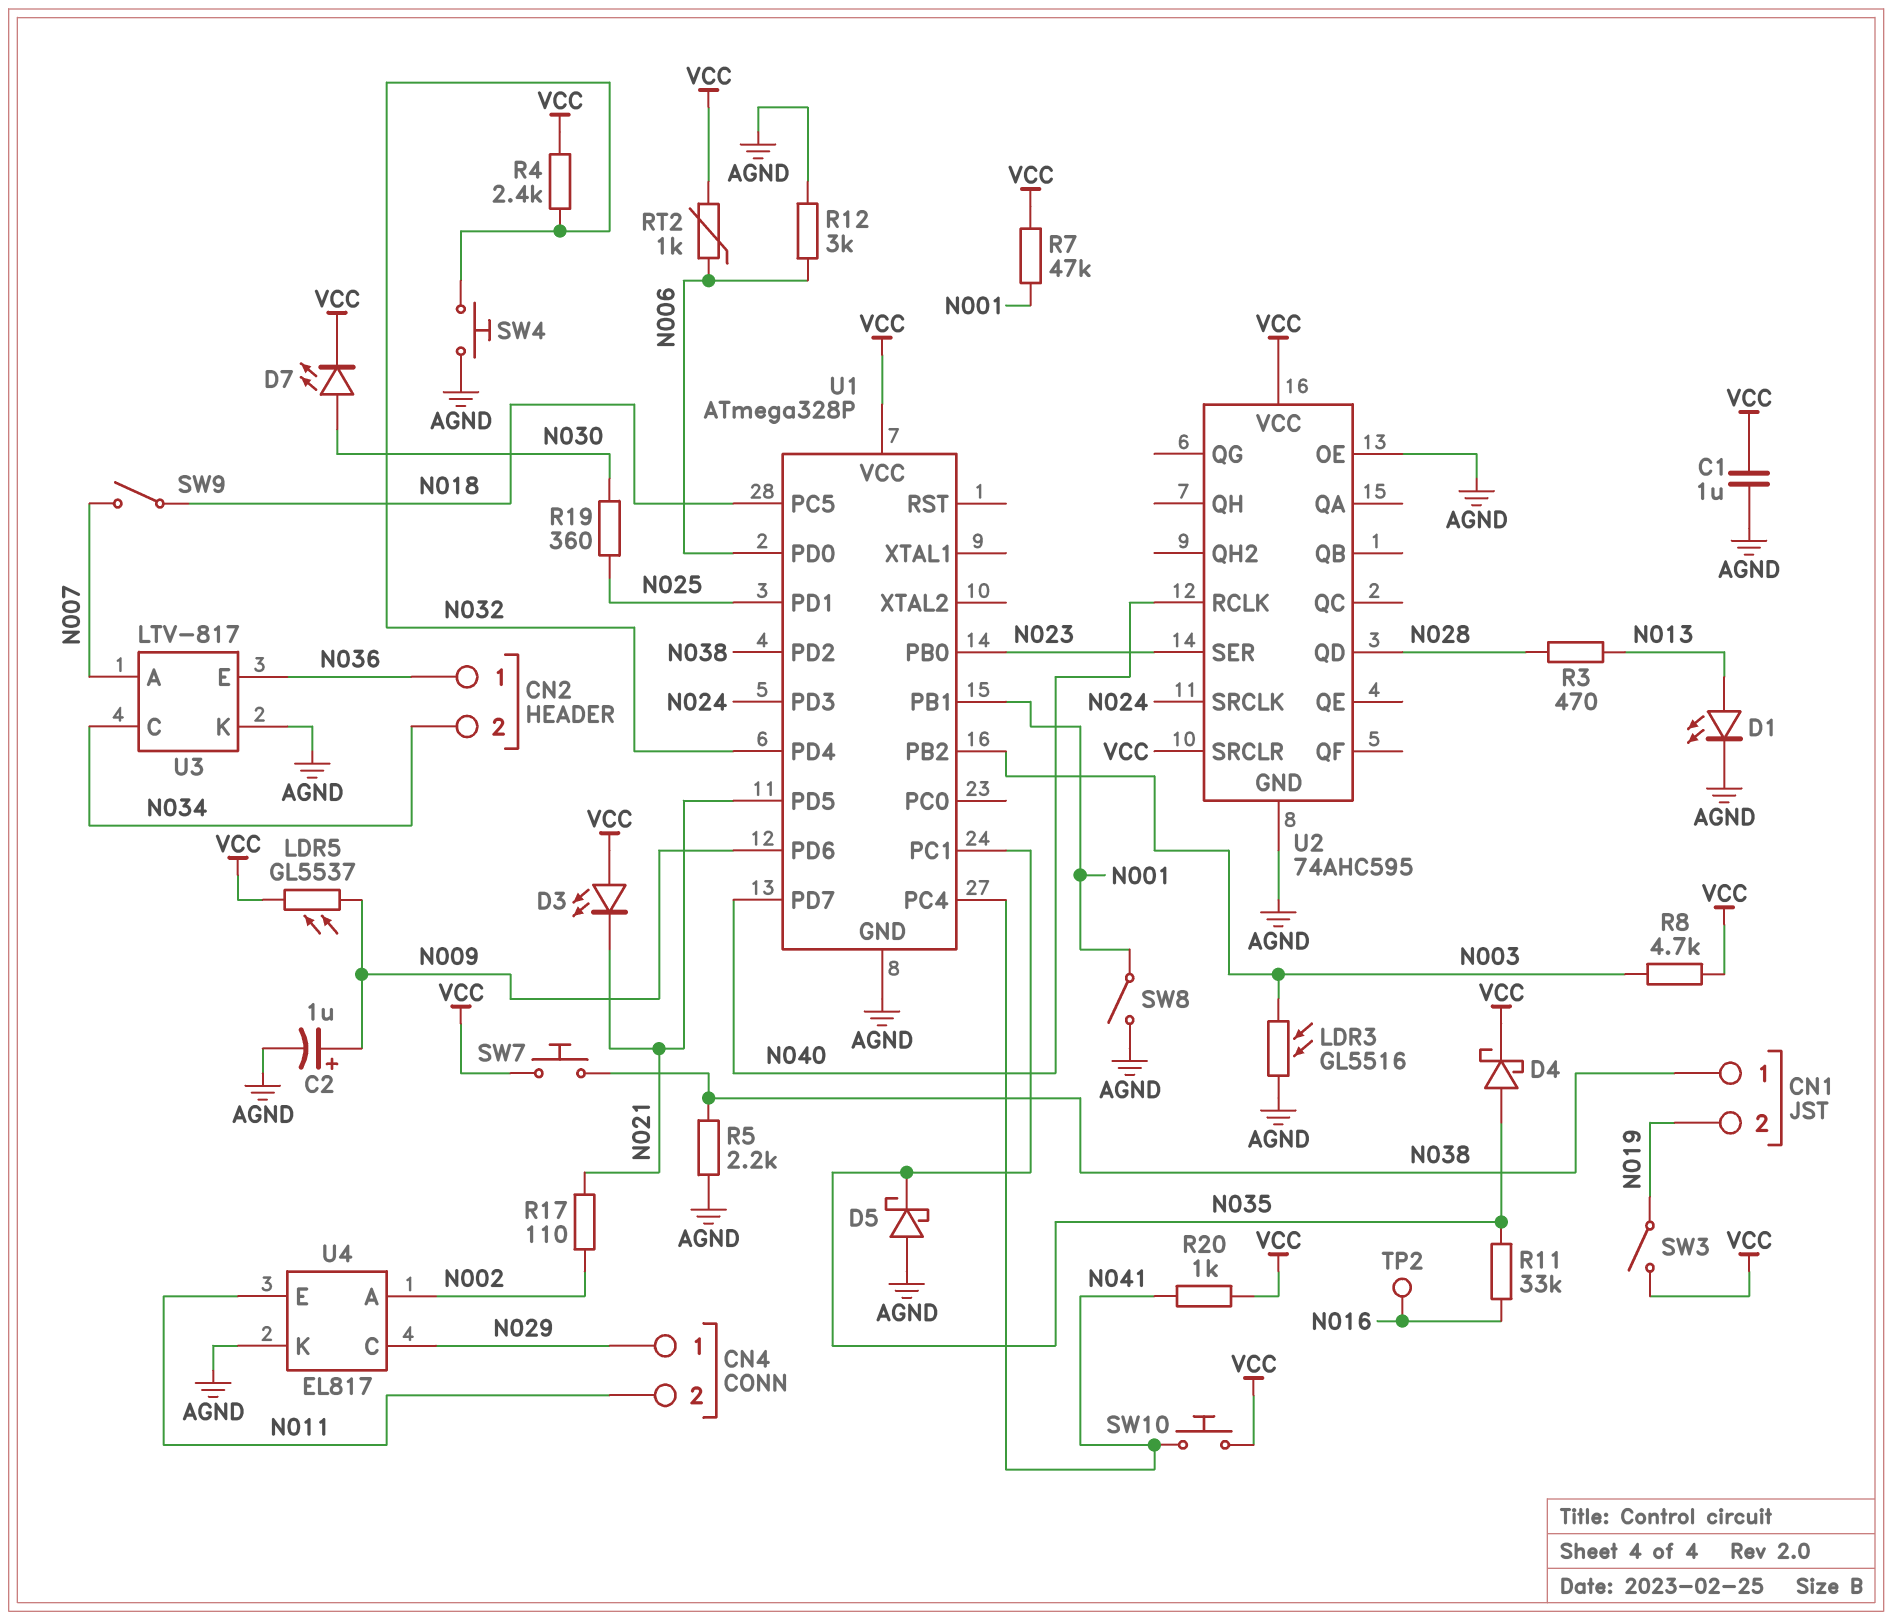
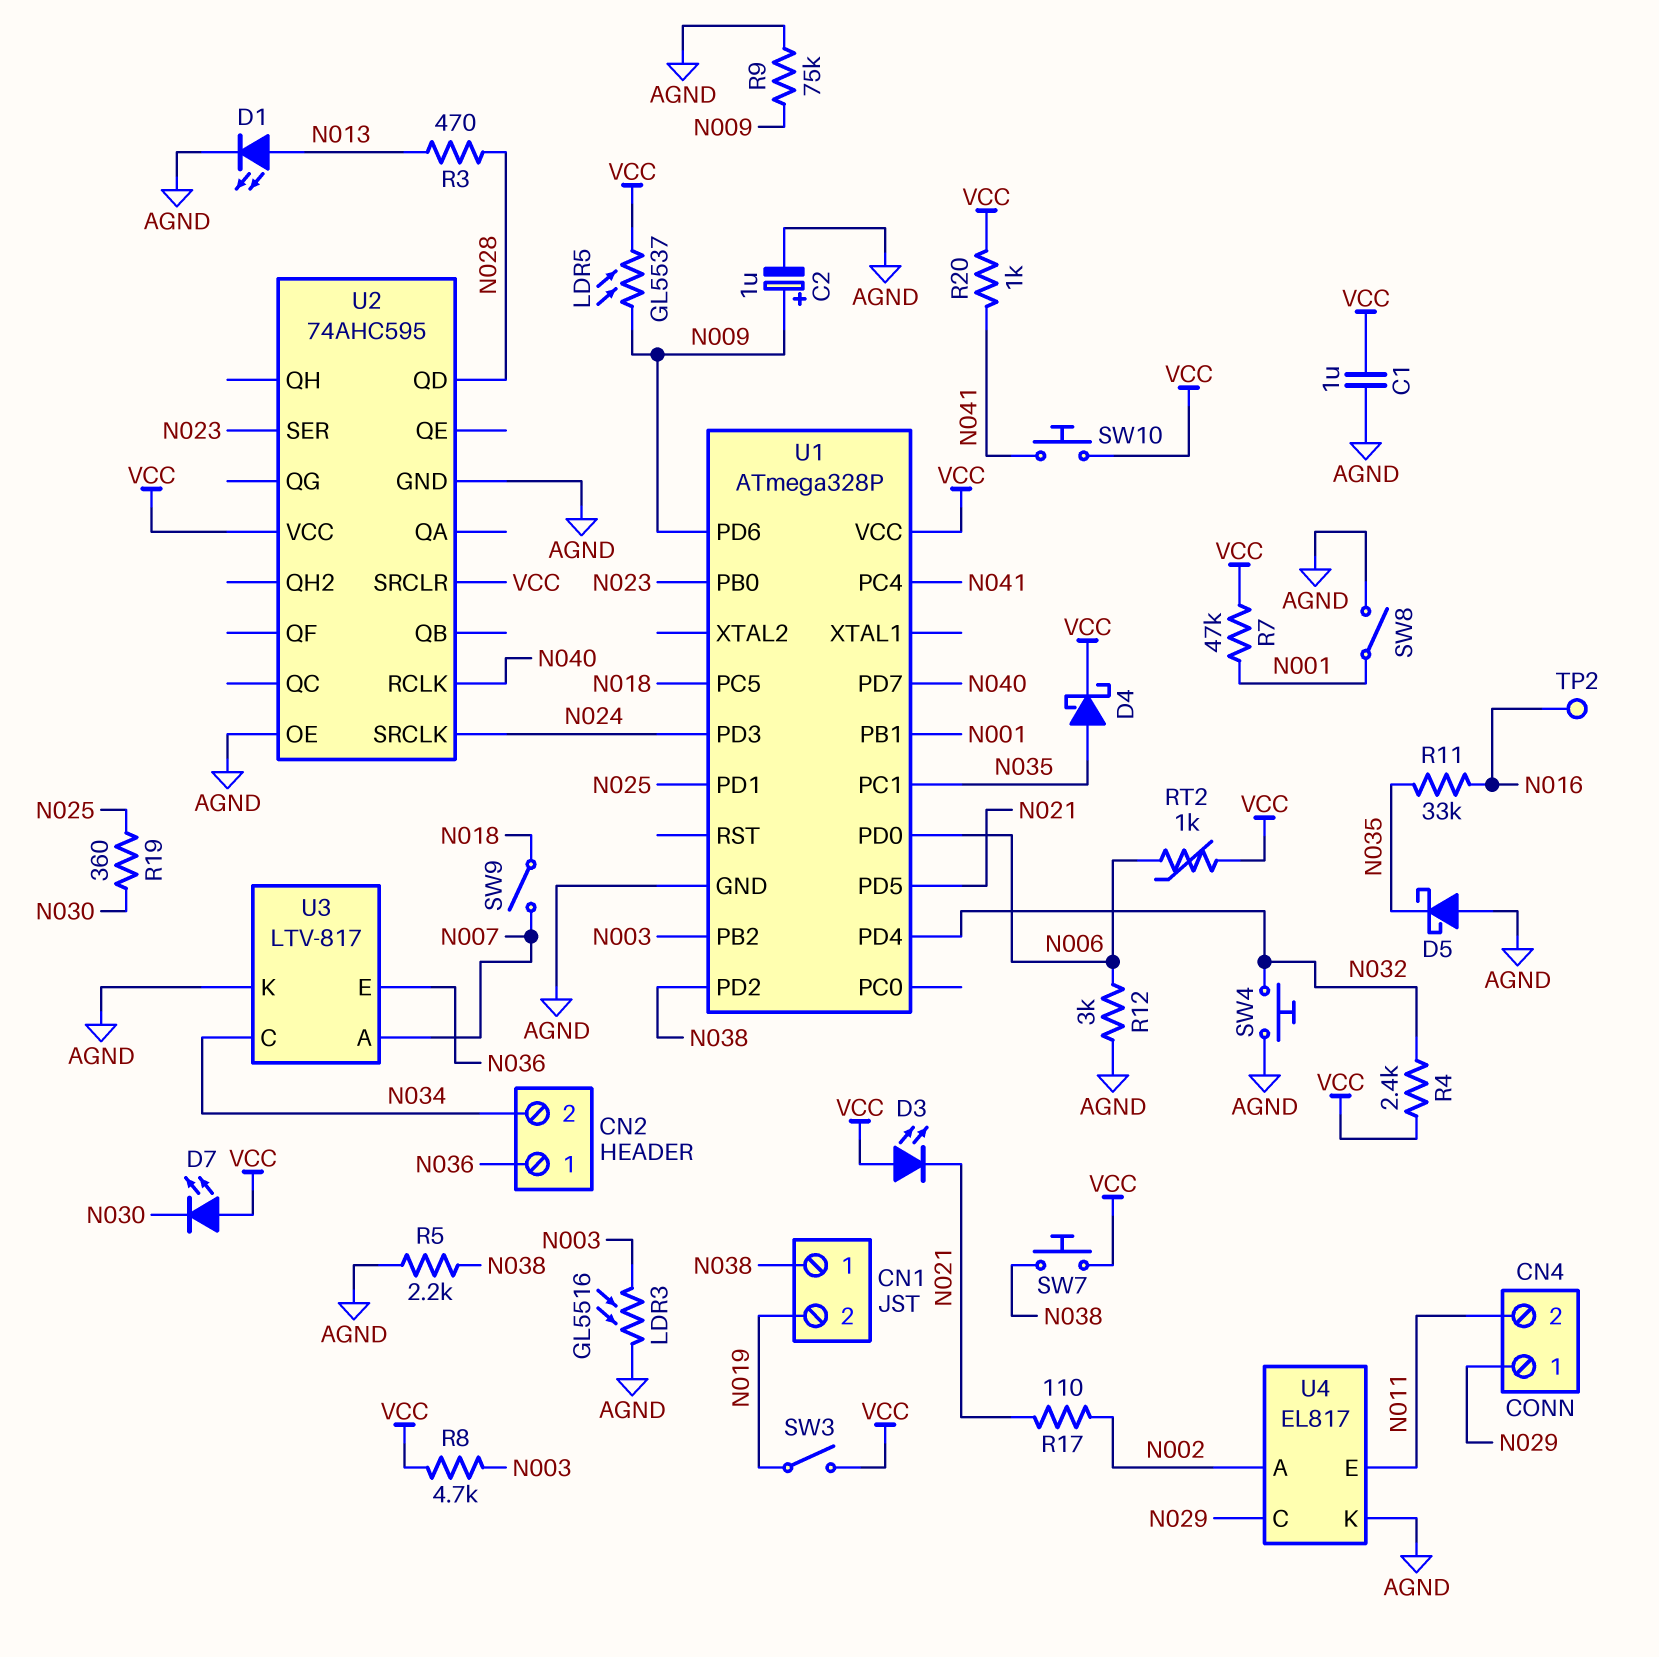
D7: LED (A N030, K VCC) -> LED (A VCC, K N030)
R9: none -> 75k (AGND, N009)

